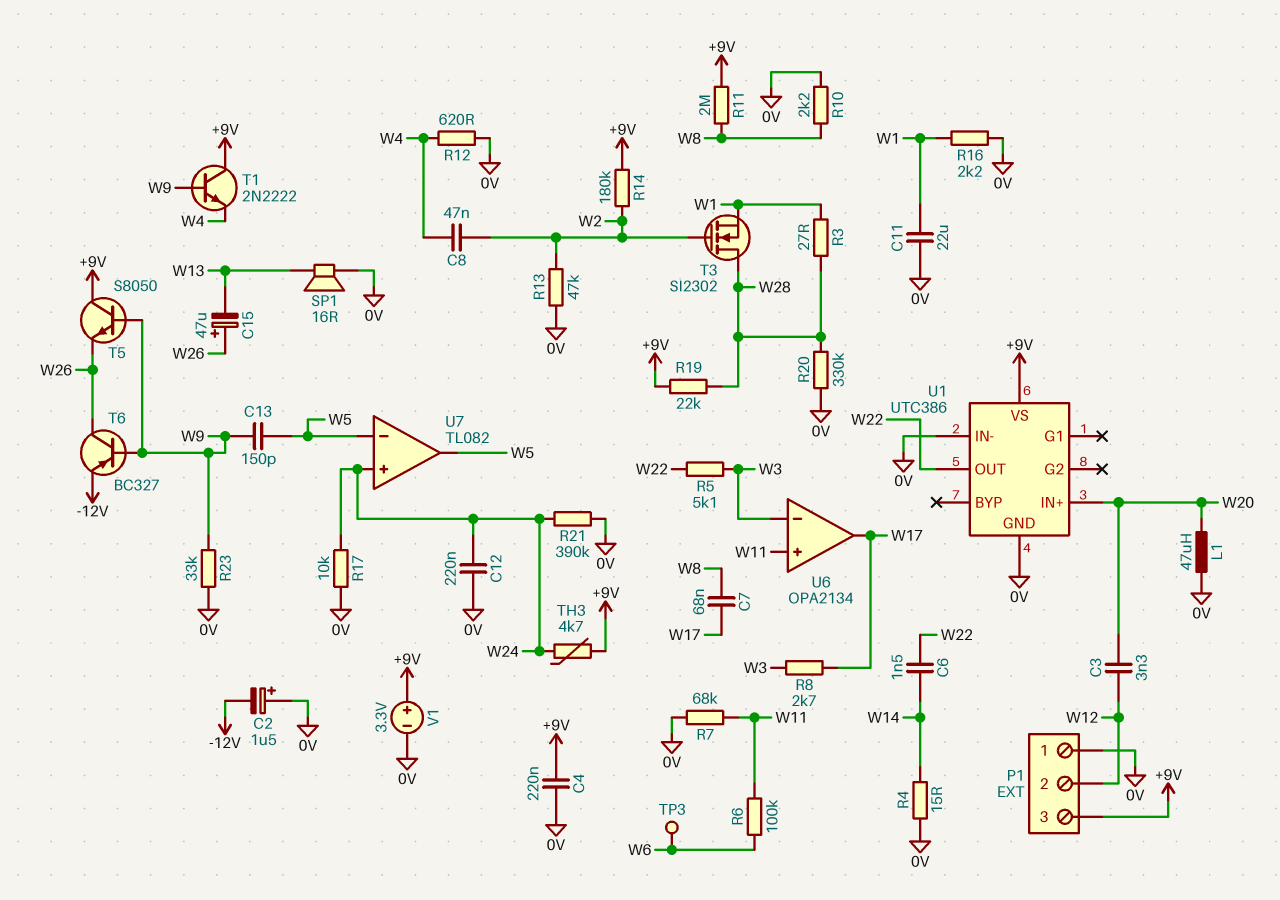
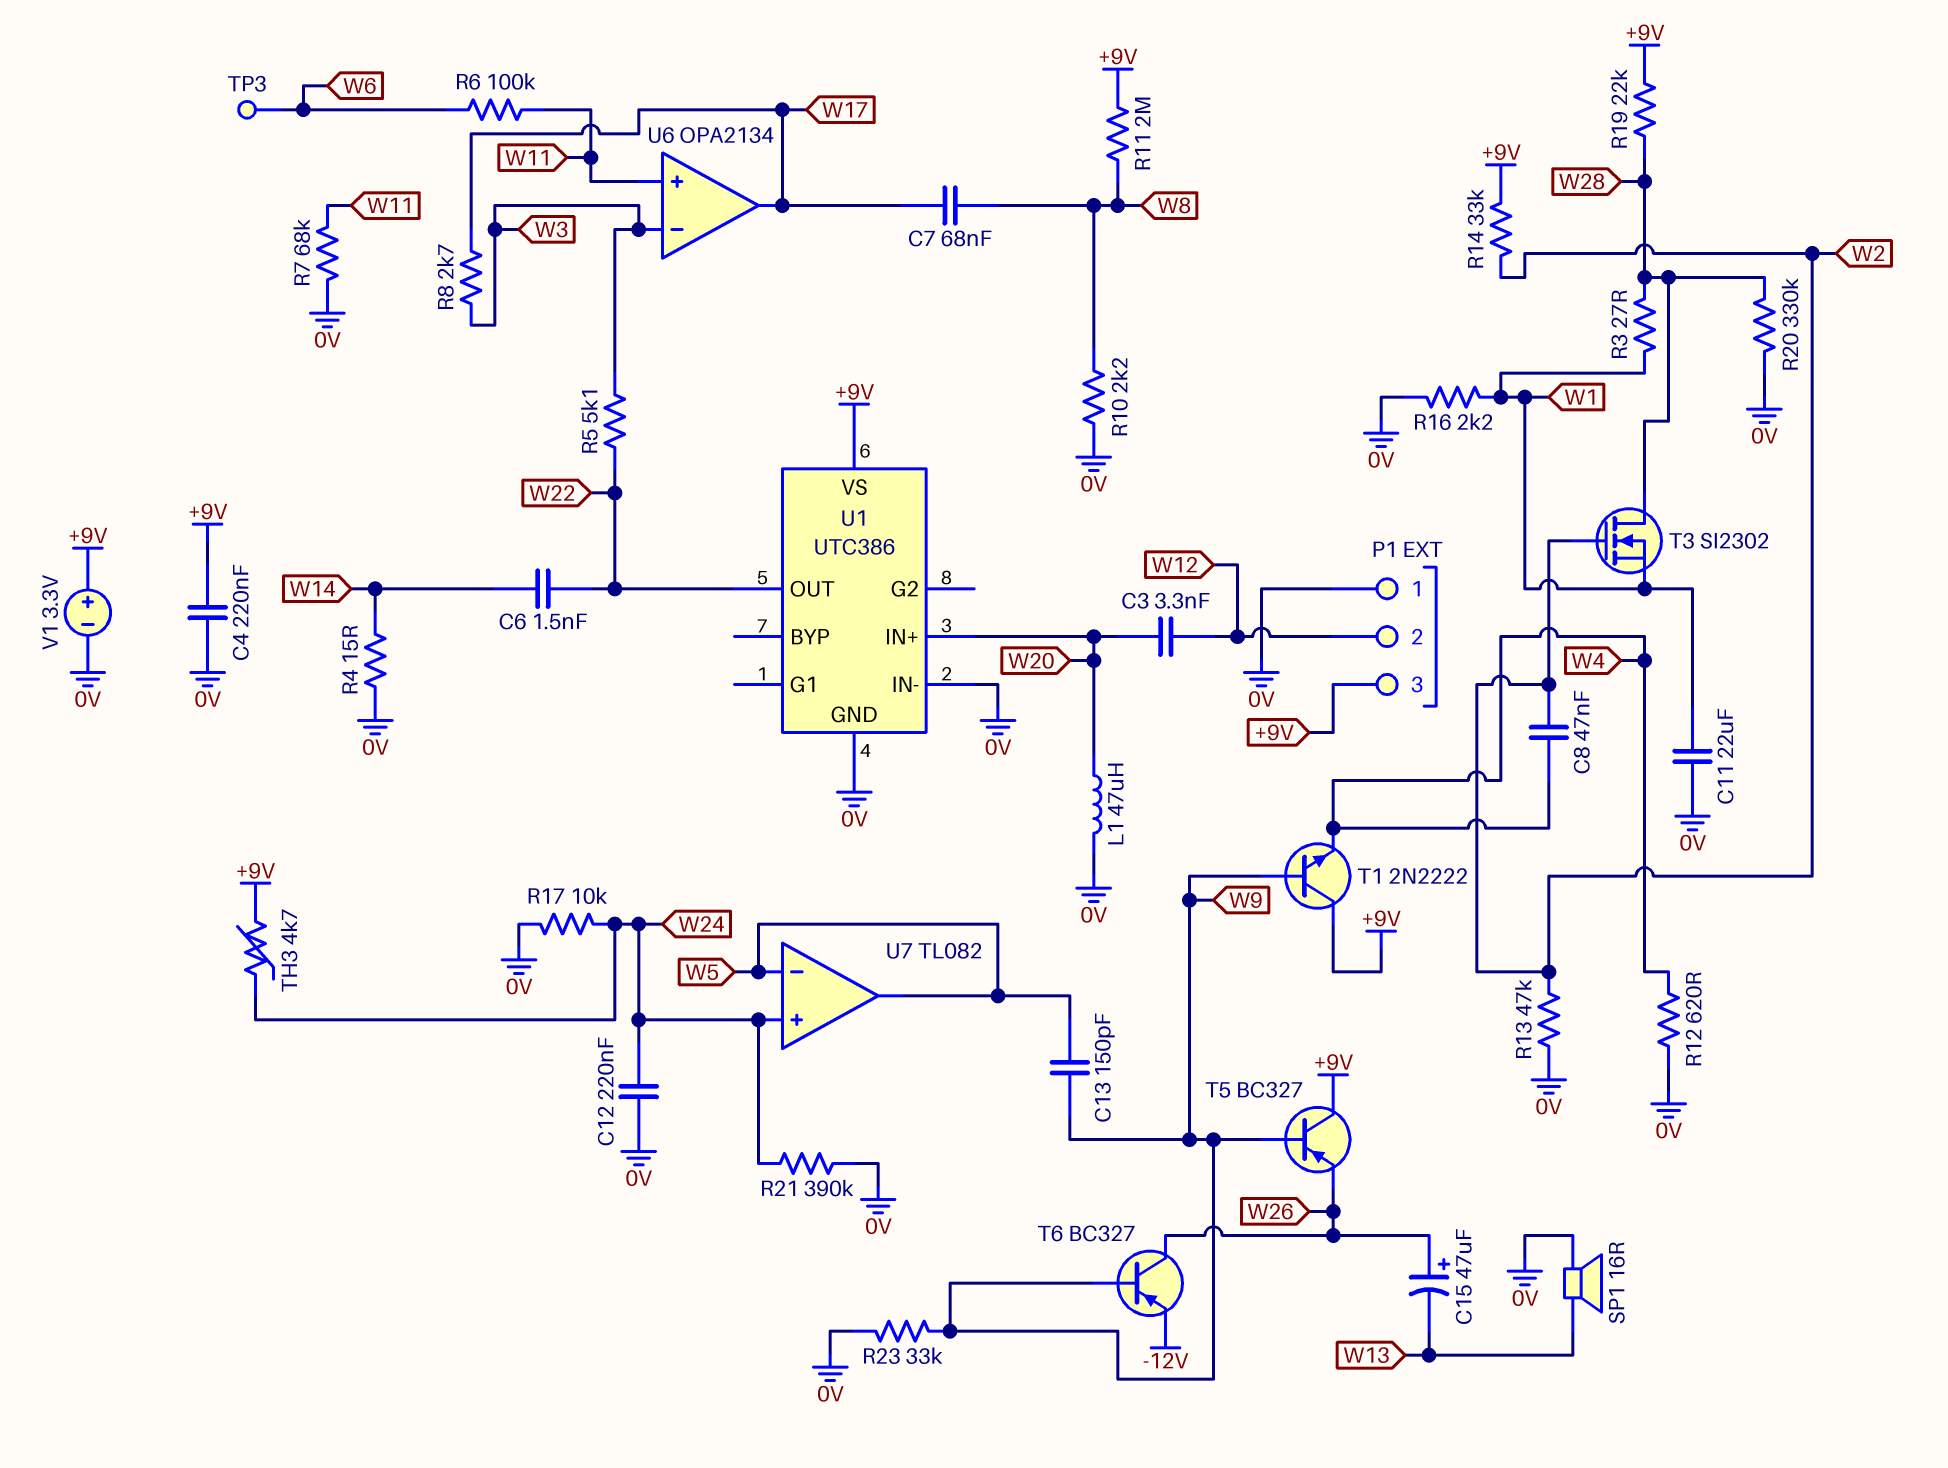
C2: 1.5uF (plus 0V, minus -12V) -> none
R14: 180k (+9V, W2) -> 33k (+9V, W2)
T5: NPN S8050 (B W9, C +9V, E W26) -> PNP BC327 (B W9, C +9V, E W26)

